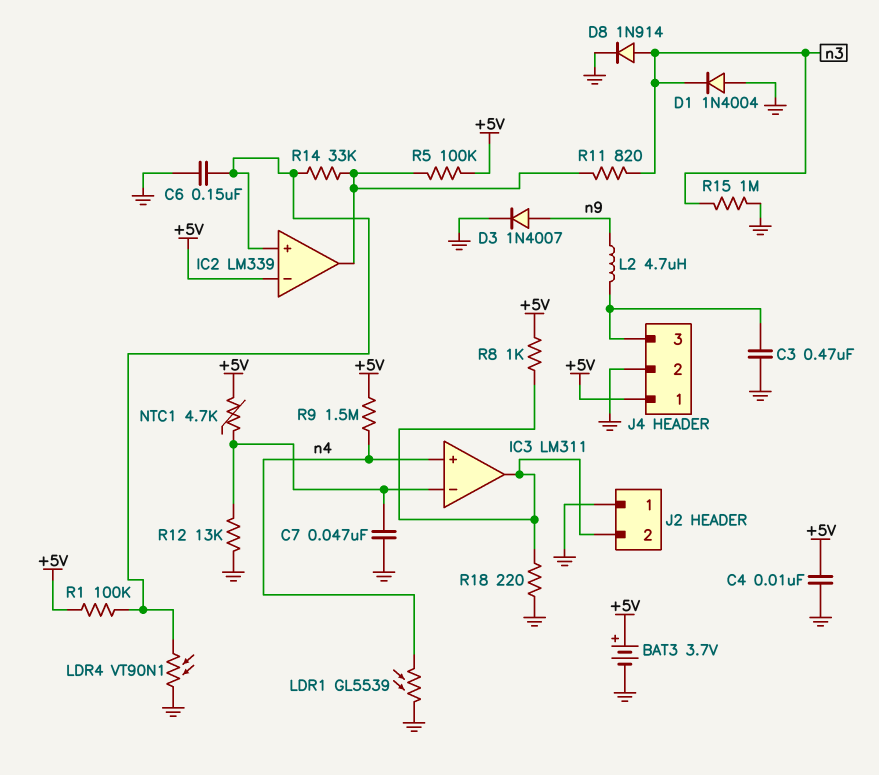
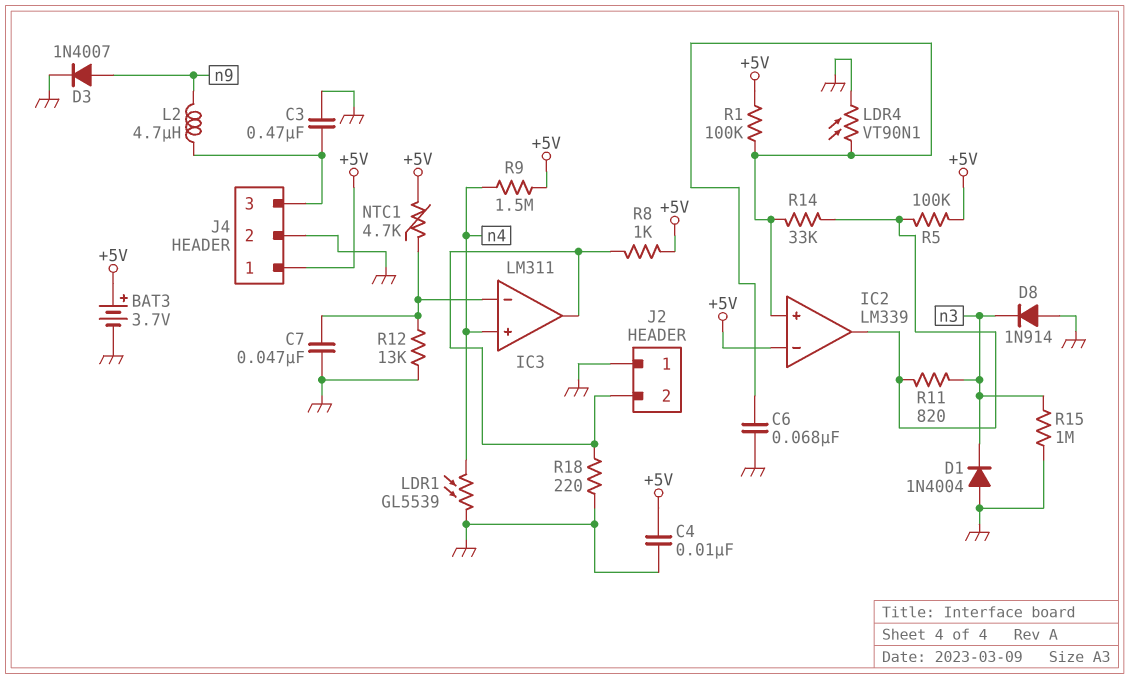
C6: 150nF (GND, IC2/in+) -> 68nF (GND, IC2/in+)
D8: diode 1N914 (A n3, K GND) -> diode 1N914 (A GND, K n3)

